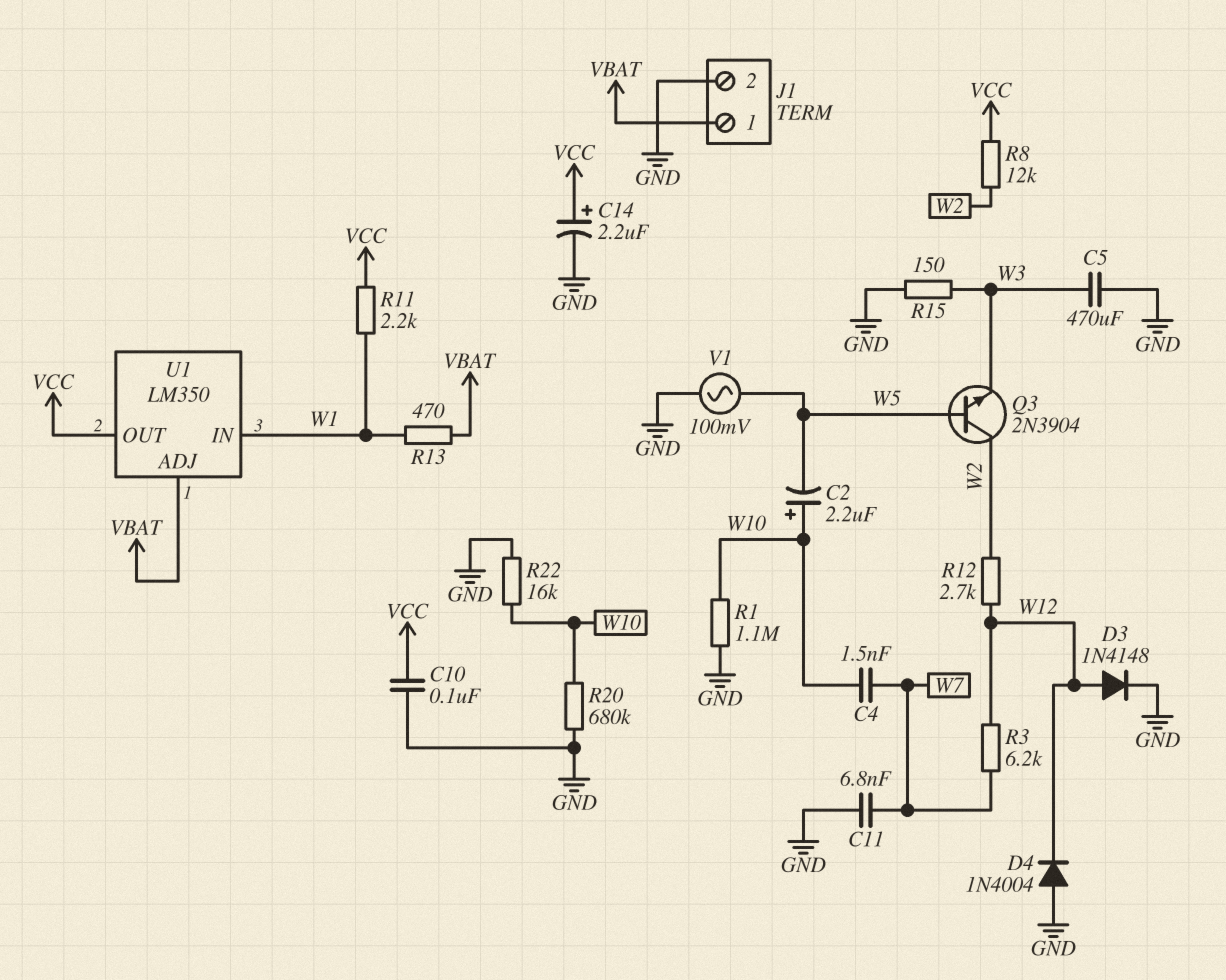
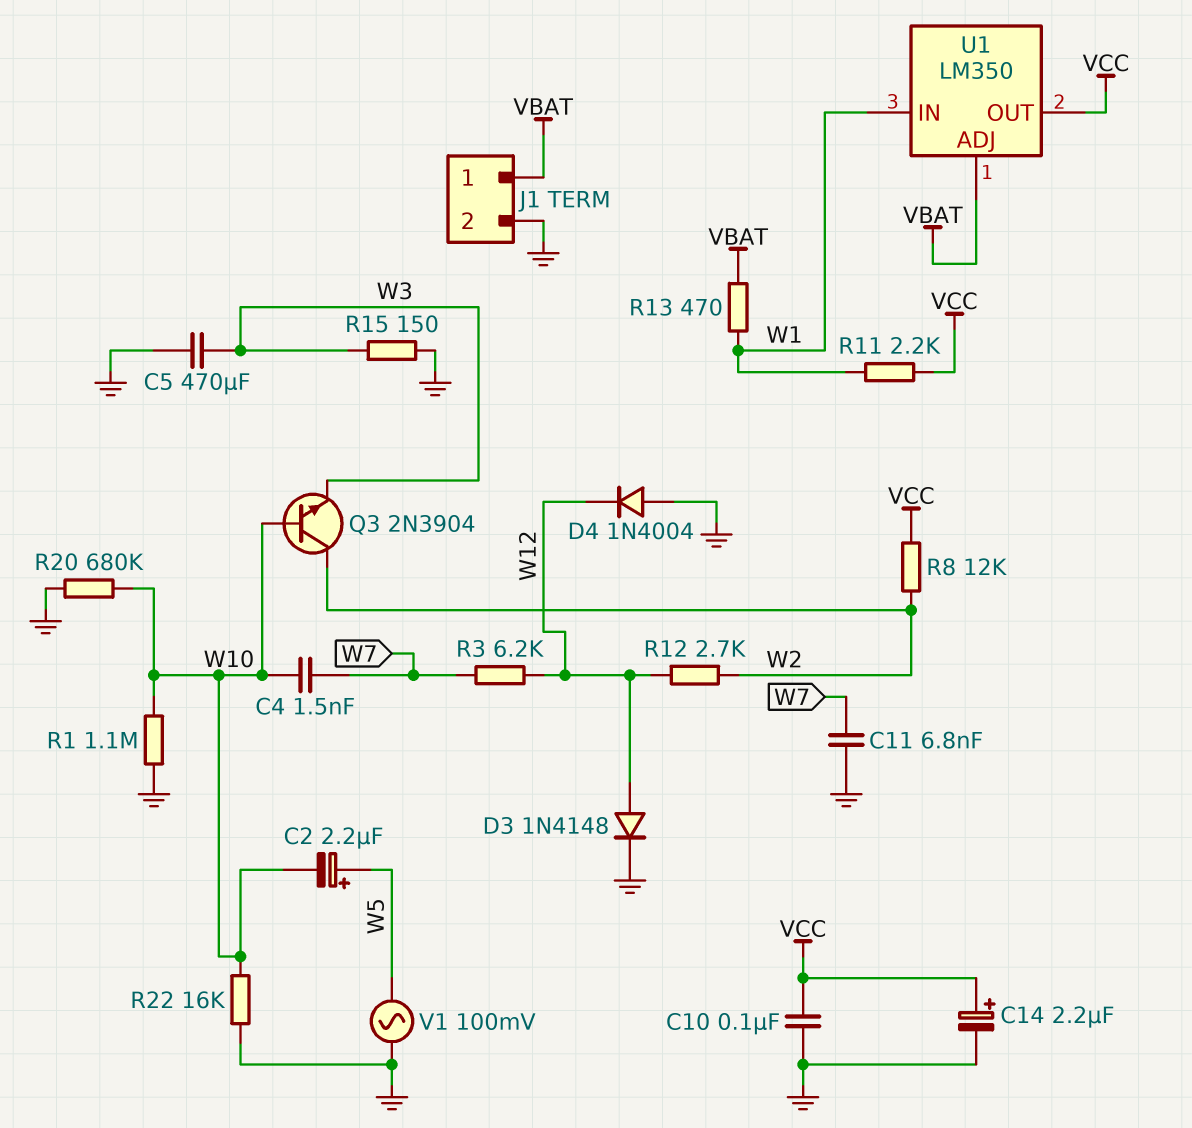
C2: 2.2uF (plus W10, minus W5) -> 2.2uF (plus W5, minus W10)
Q3: NPN 2N3904 (B W5, C W2, E W3) -> NPN 2N3904 (B W10, C W2, E W3)

